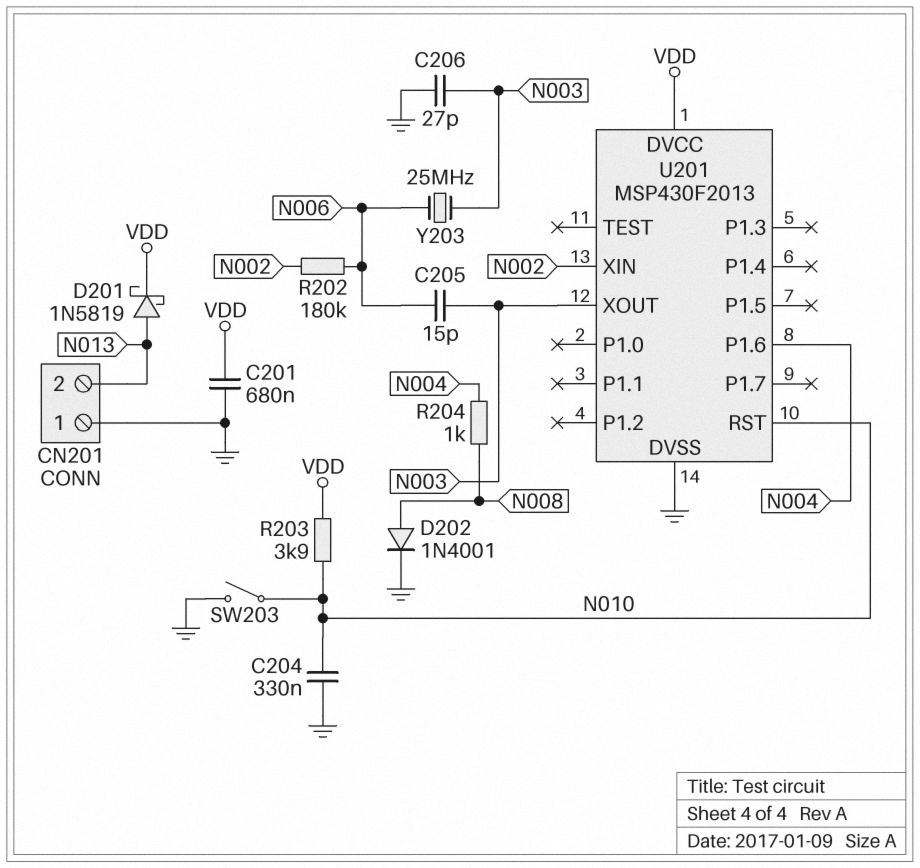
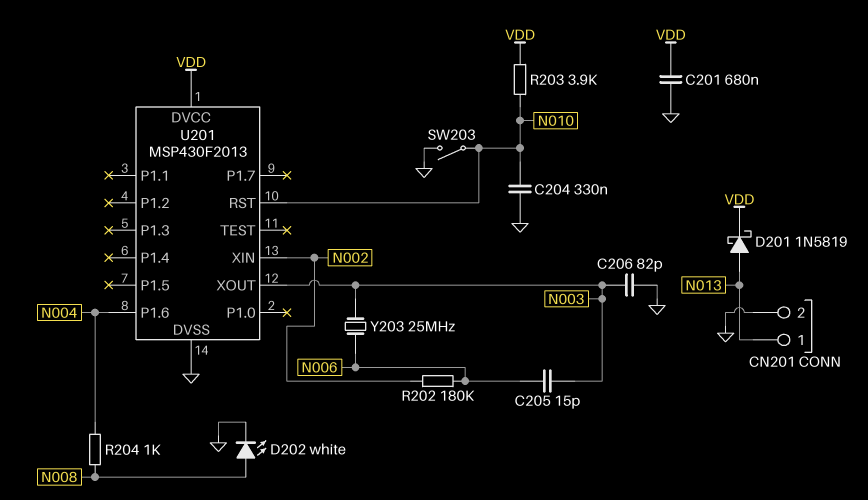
C206: 27pF (GND, N003) -> 82pF (GND, N003)
CN201 pin 1: GND -> N013
CN201 pin 2: N013 -> GND
D202: diode 1N4001 (A N008, K GND) -> LED white (A N008, K GND)

